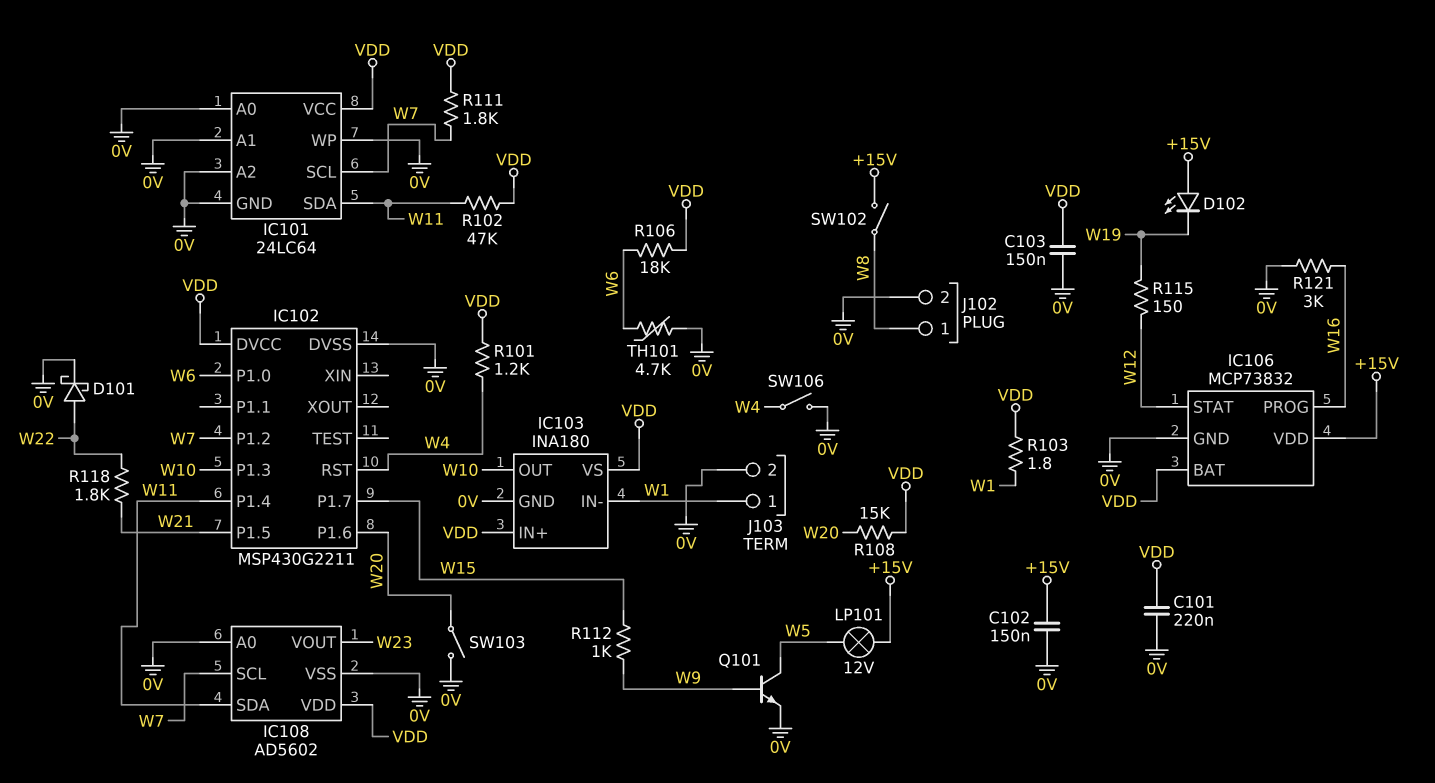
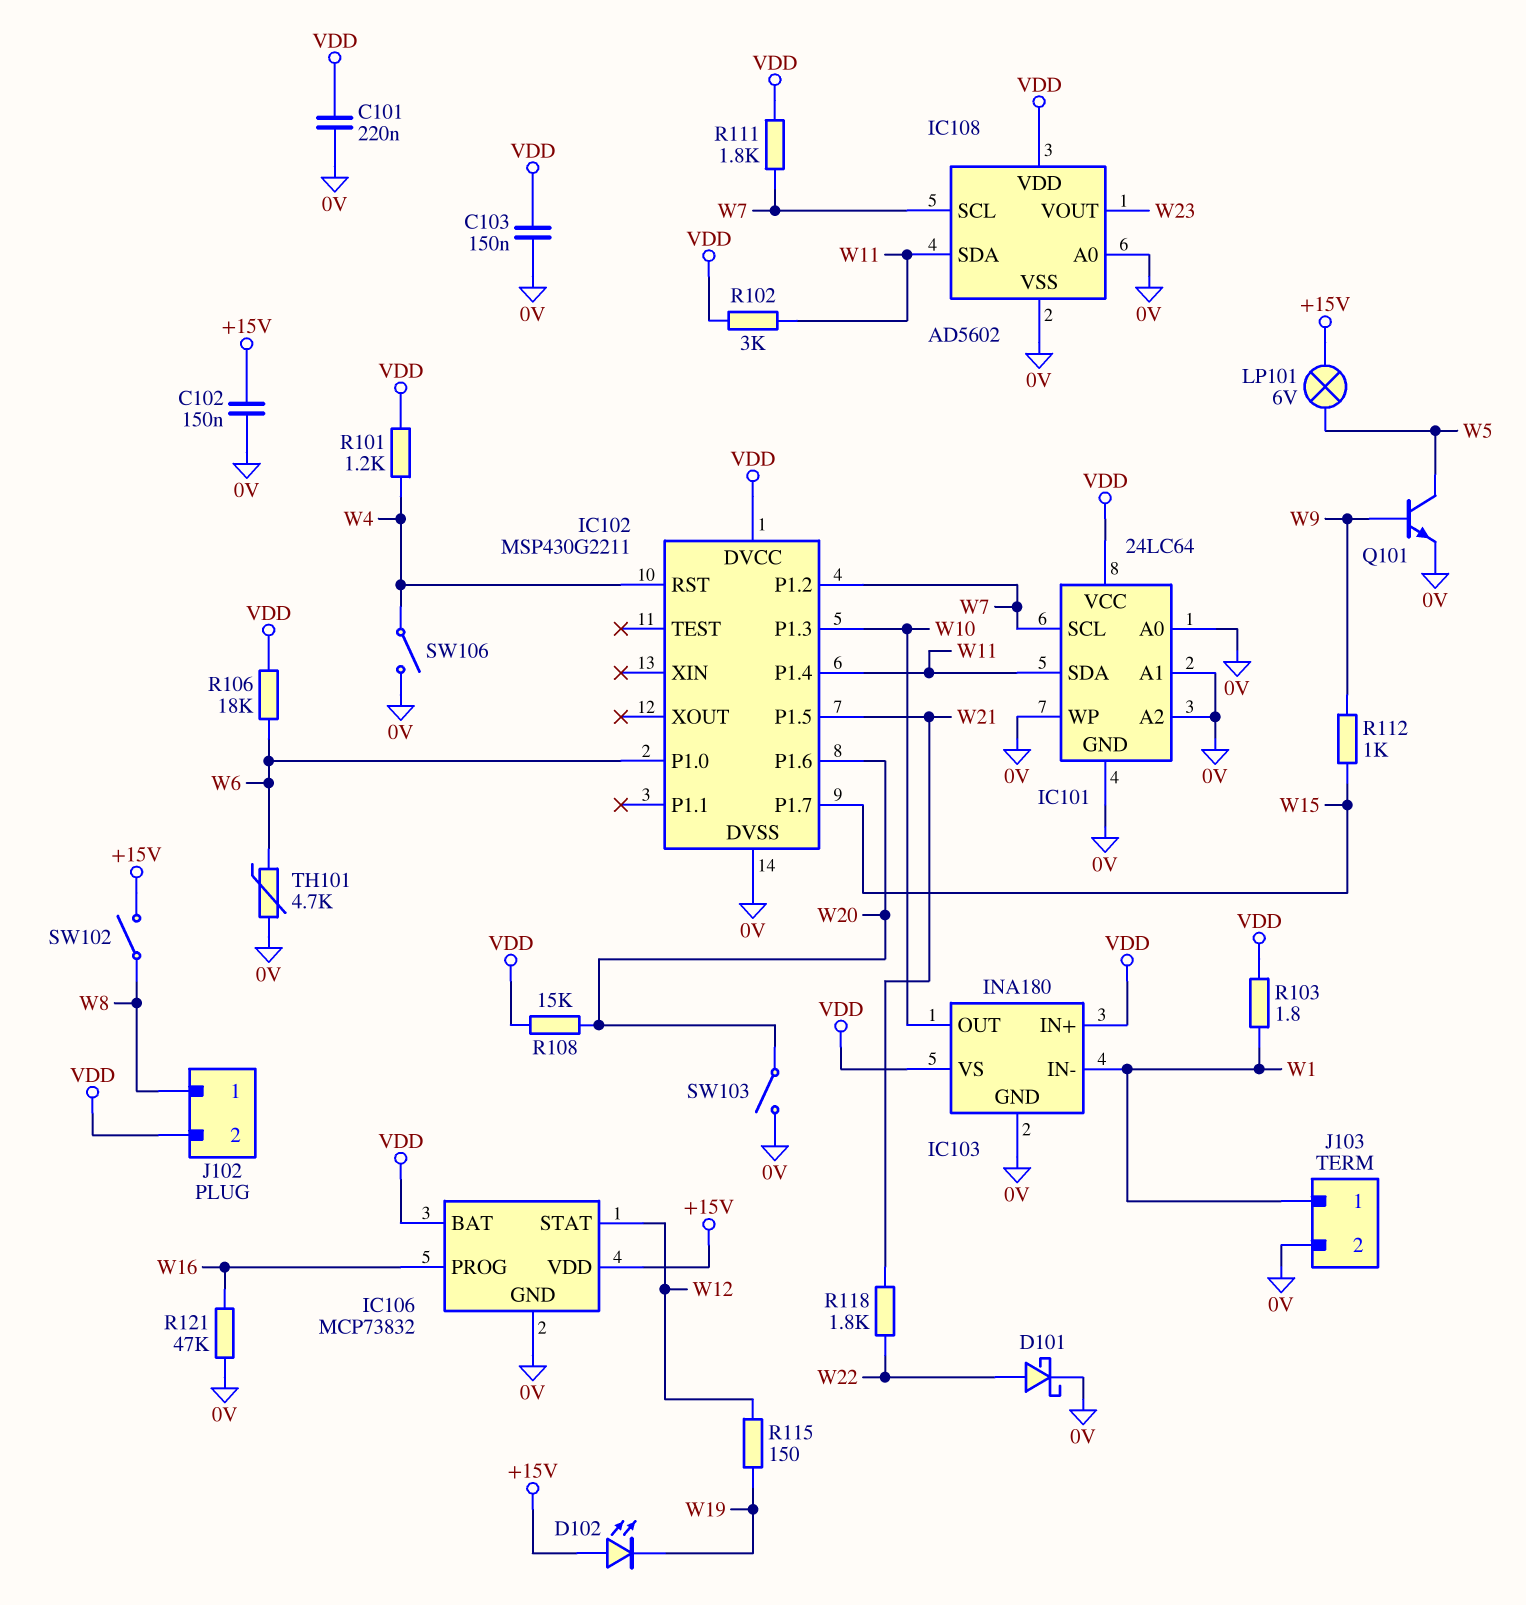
J102 pin 2: 0V -> VDD
LP101: lamp 12V (+15V, W5) -> lamp 6V (+15V, W5)
R102: 47k (VDD, W11) -> 3k (VDD, W11)
R121: 3k (0V, W16) -> 47k (0V, W16)

